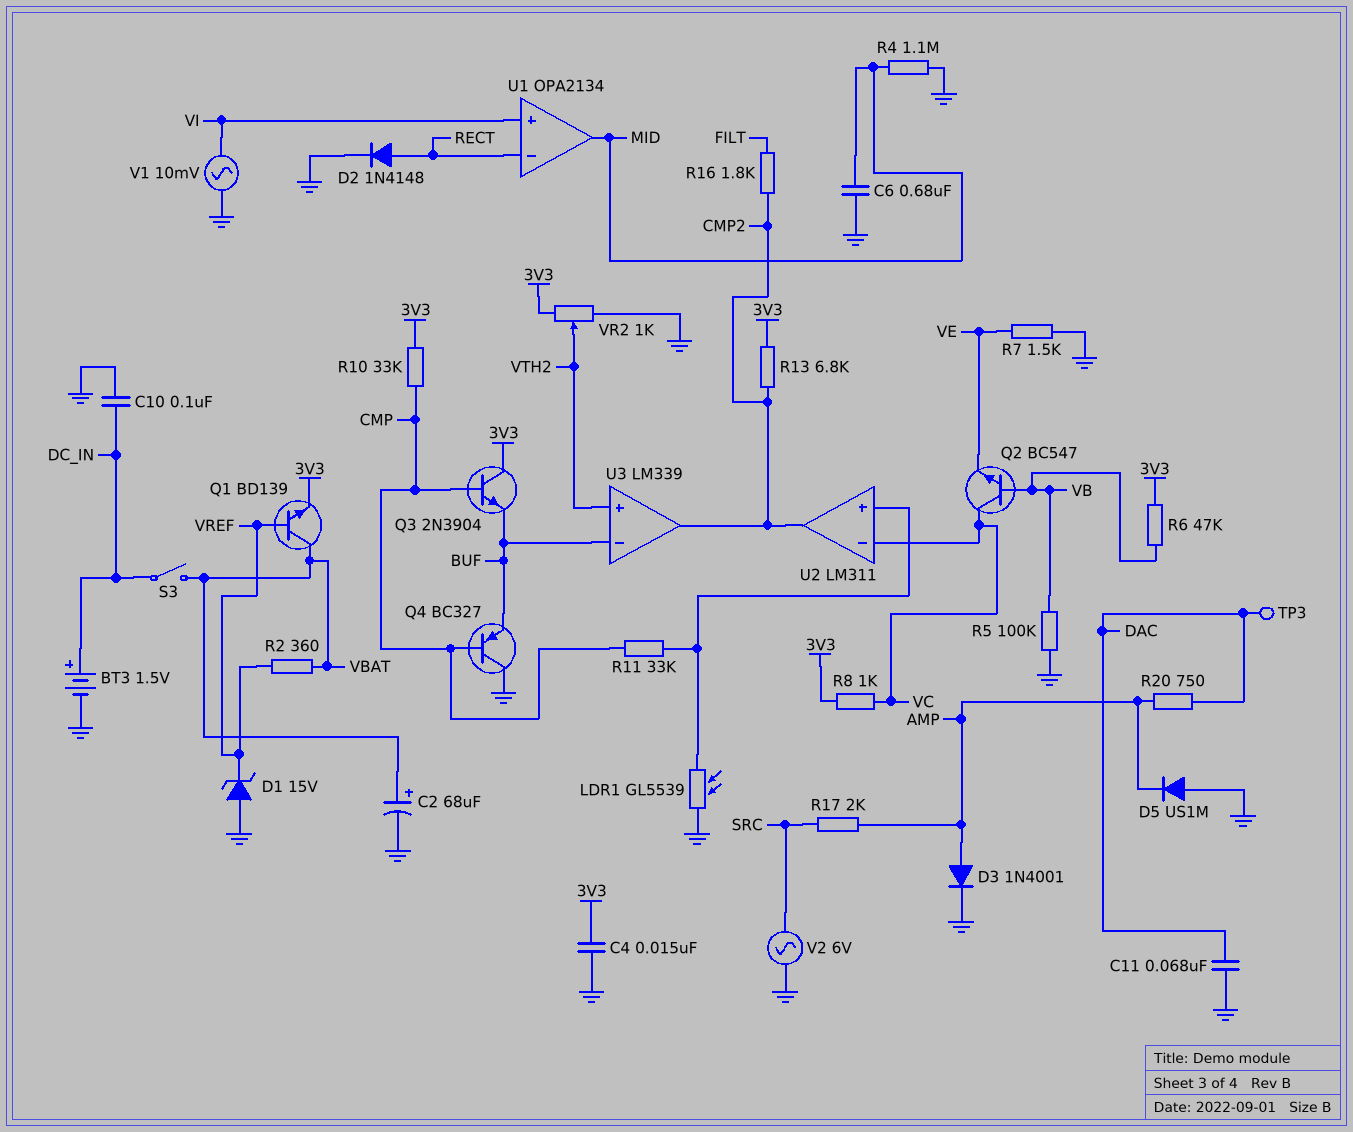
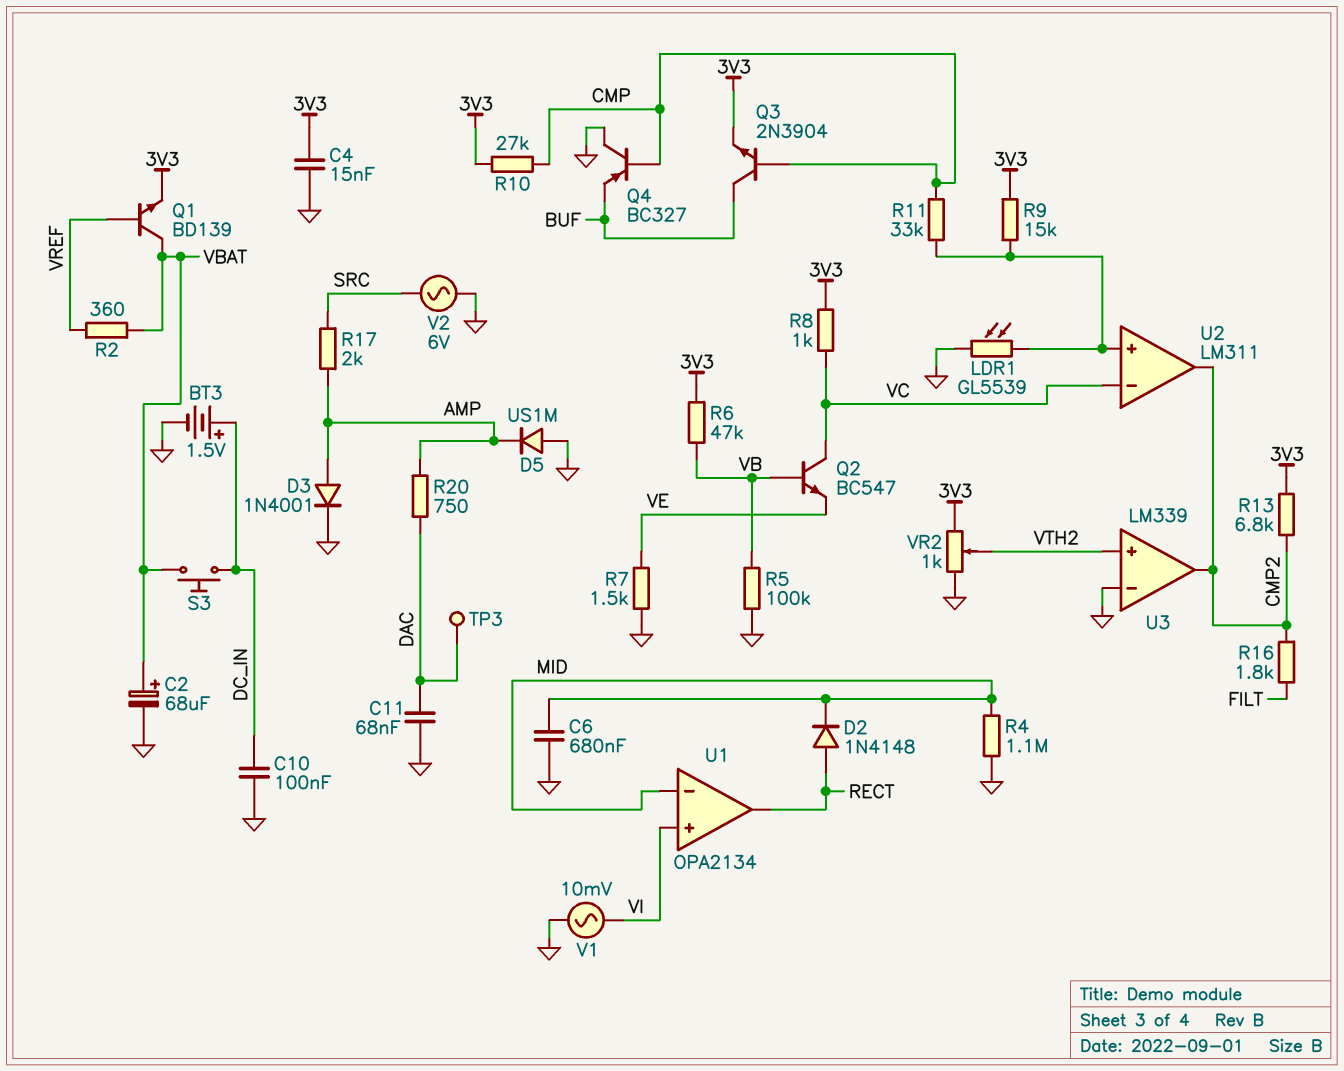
D1: zener 15V (A GND, K VREF) -> none
D2: diode 1N4148 (A RECT, K GND) -> diode 1N4148 (A RECT, K MID)
Q3: NPN 2N3904 (B CMP, C 3V3, E BUF) -> NPN 2N3904 (B CMP, C BUF, E 3V3)
R9: none -> 15k (3V3, U2/in+)
R10: 33k (3V3, CMP) -> 27k (3V3, CMP)
S3: switch (DC_IN, VBAT) -> button (DC_IN, VBAT)
U1 pin in-: RECT -> MID
U1 pin out: MID -> RECT
U3 pin in-: BUF -> GND

